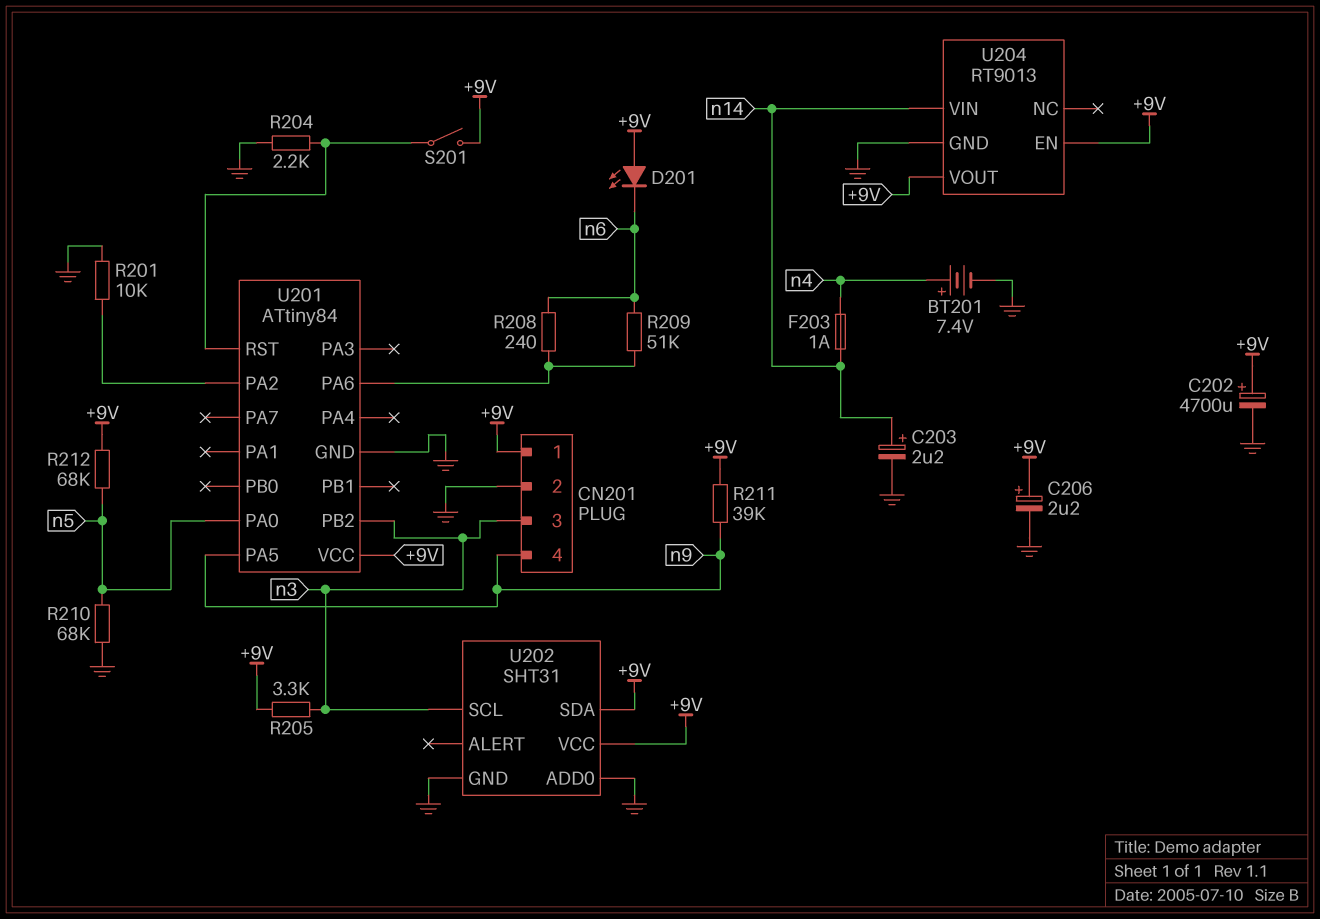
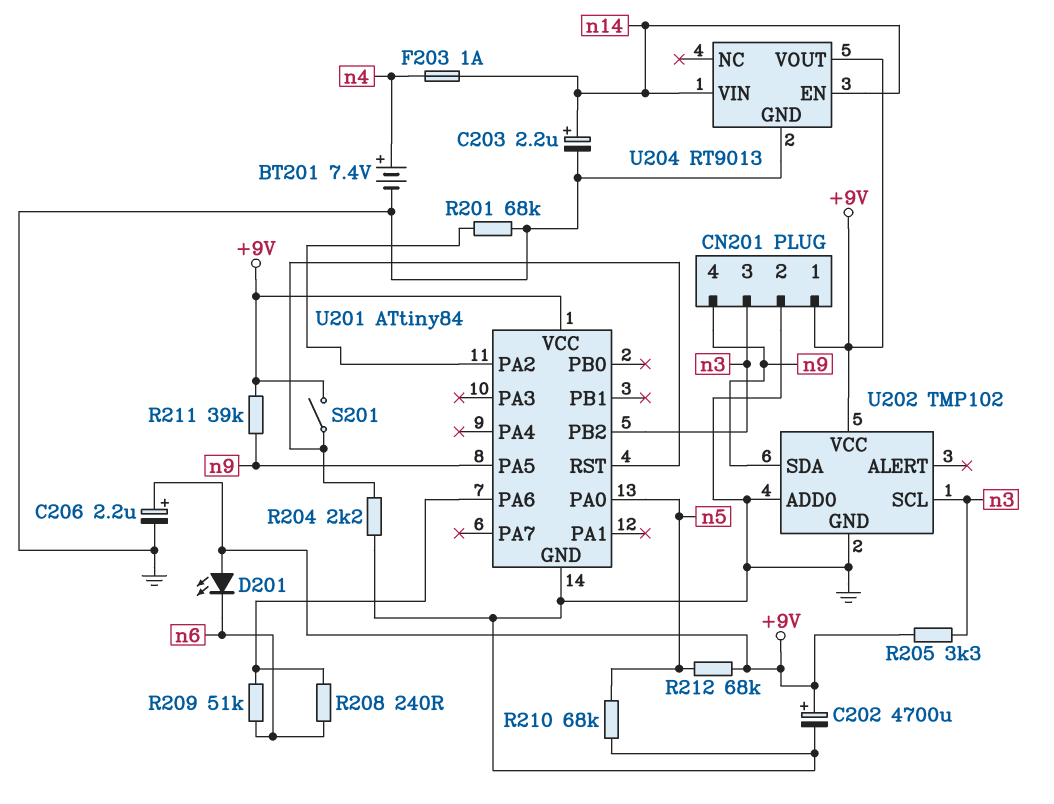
R201: 10k (GND, U201/PA2) -> 68k (GND, U201/PA2)
U202: SHT31 -> TMP102
U202 pin SDA: +9V -> n9
U204 pin EN: +9V -> n14

